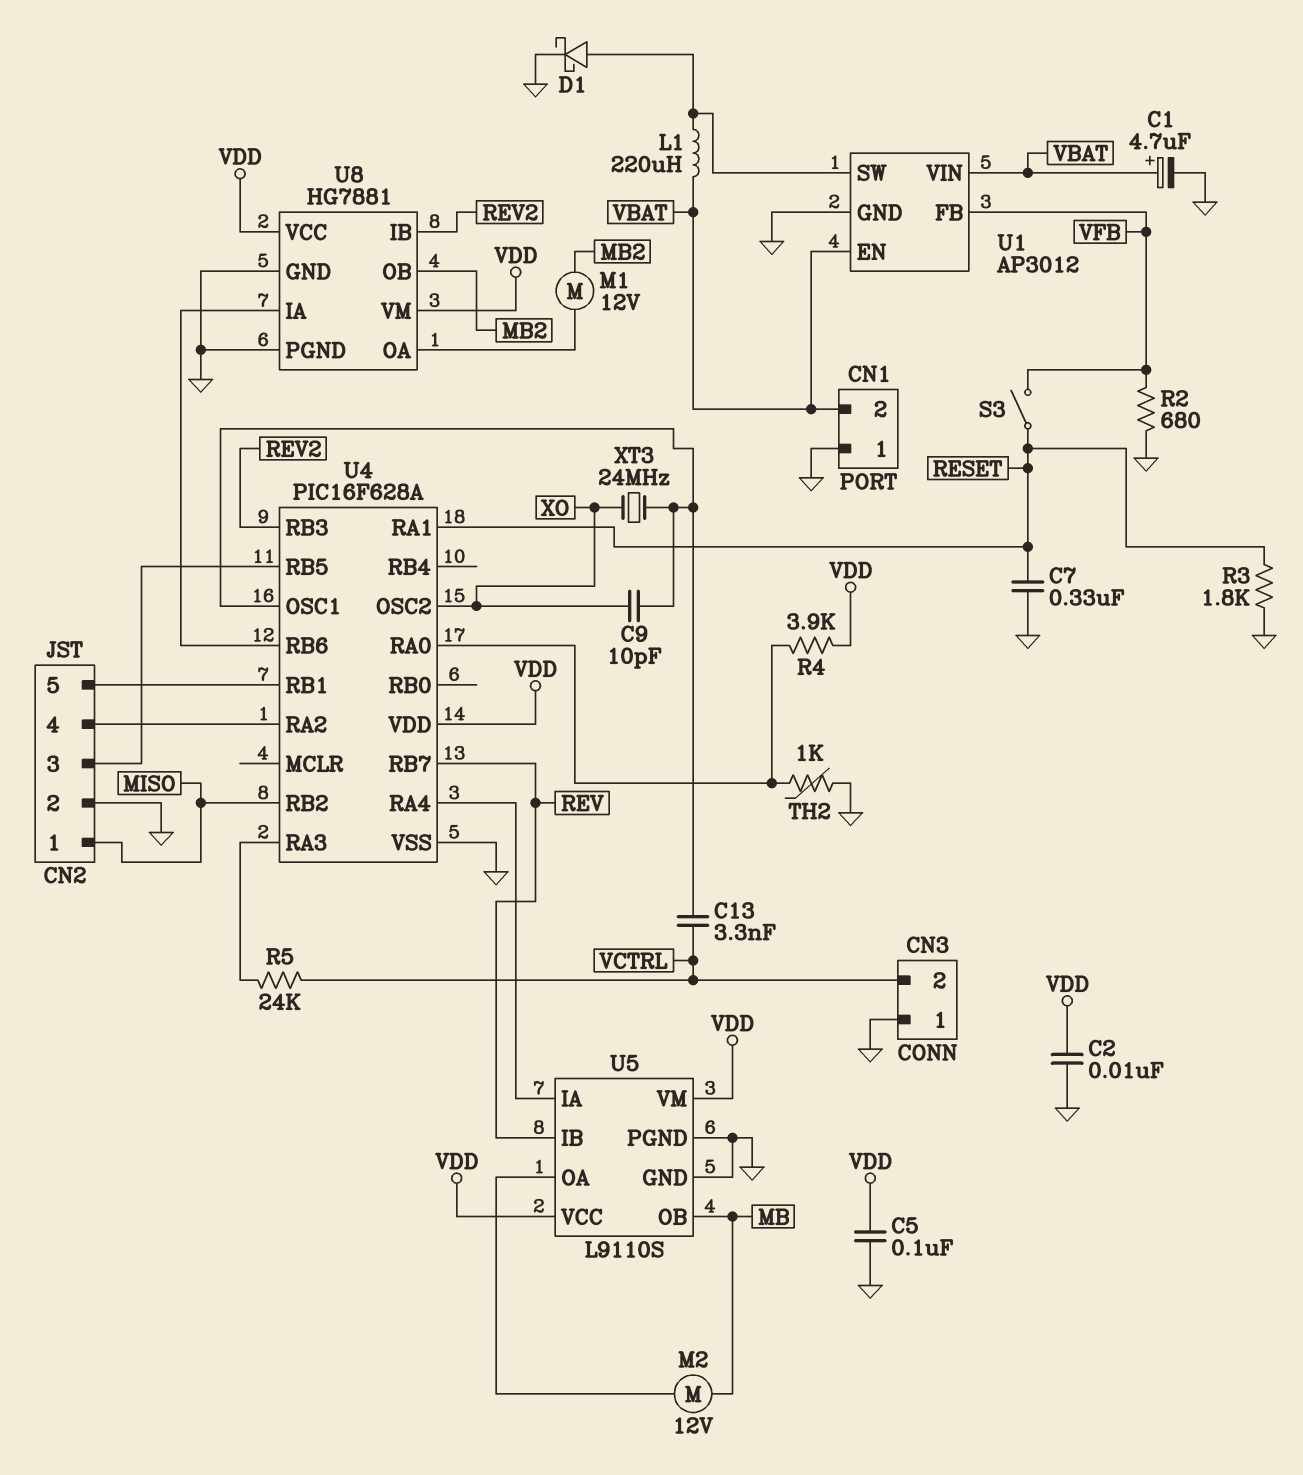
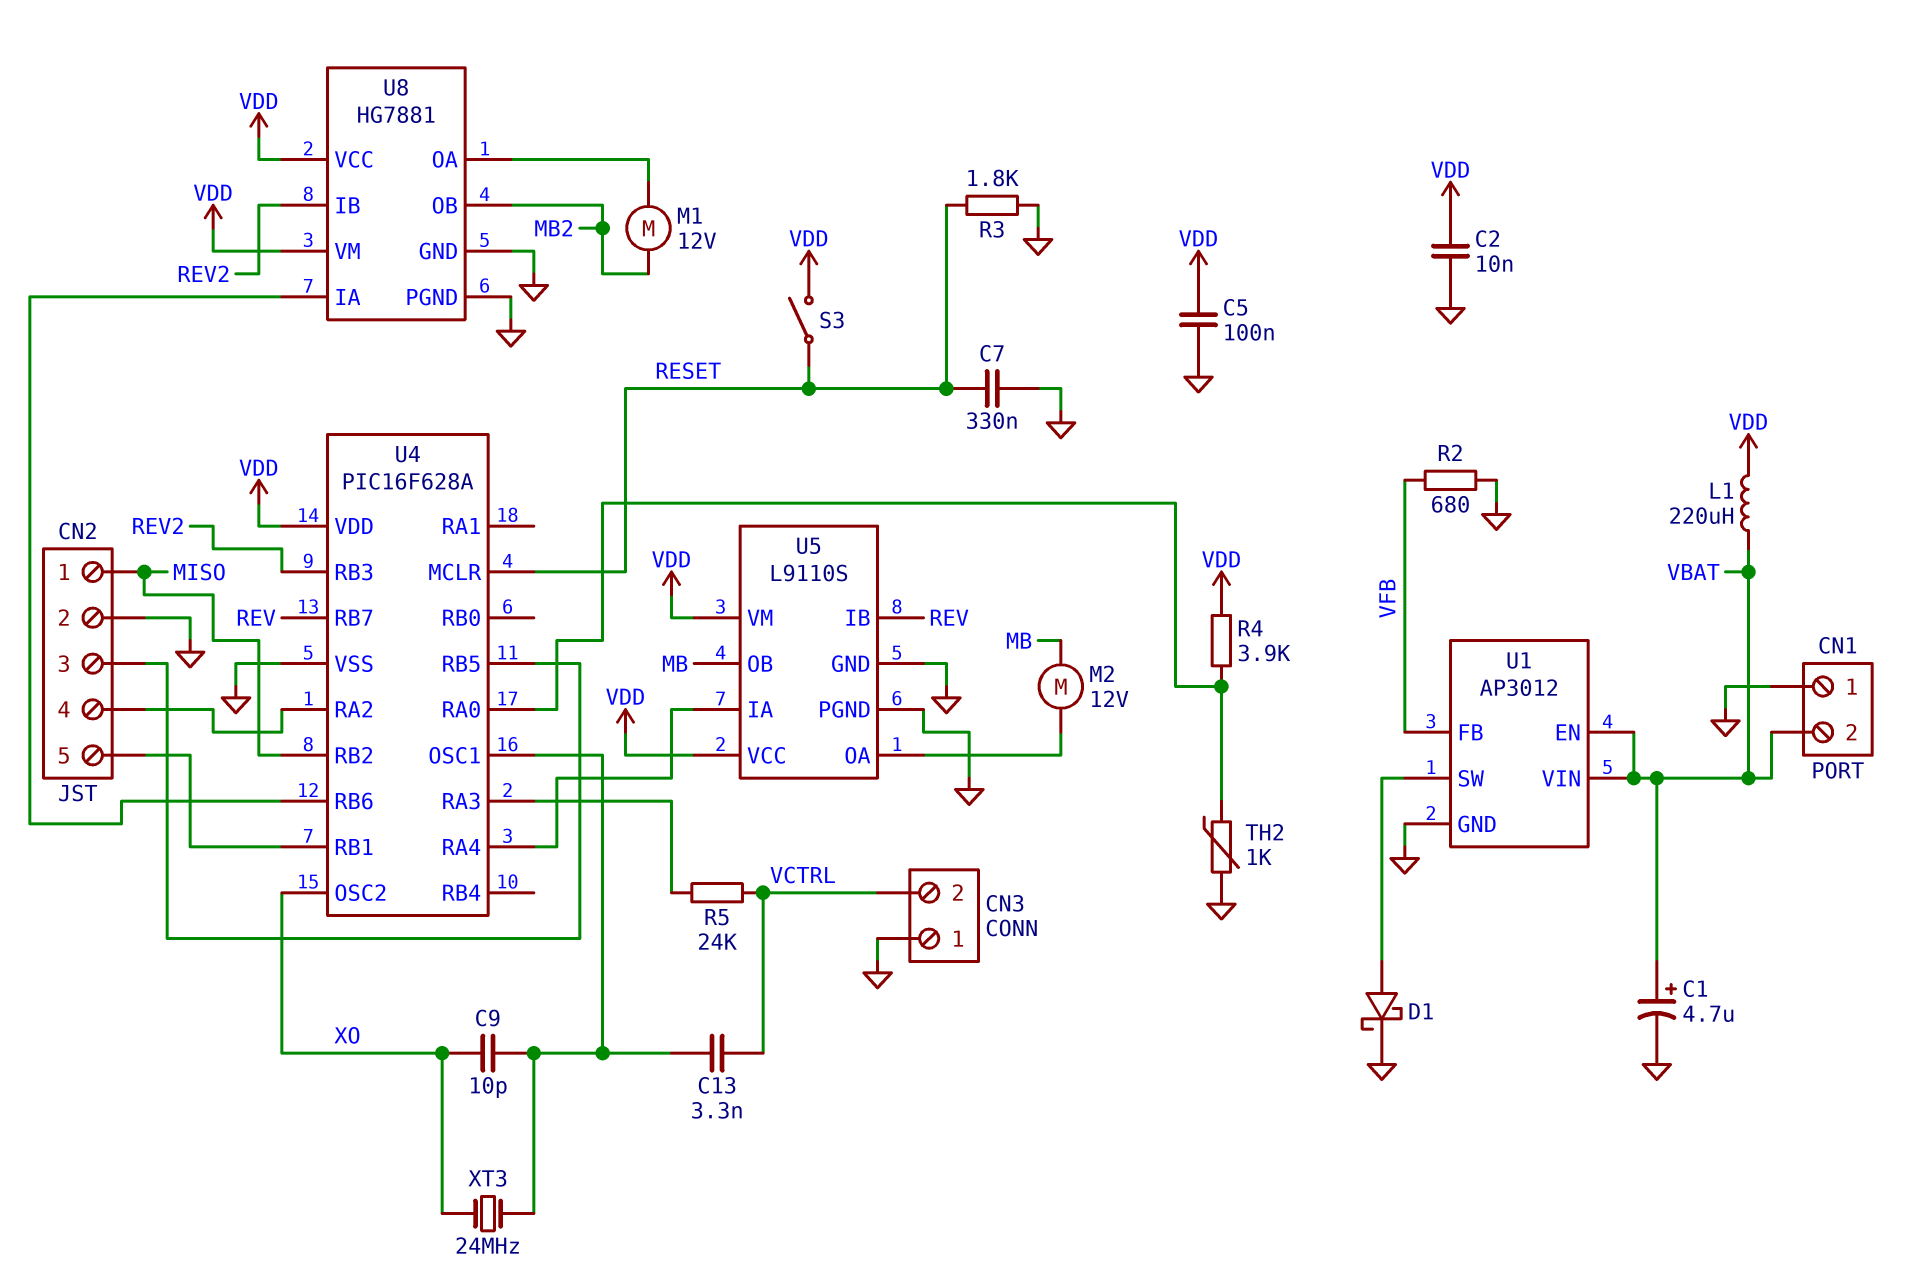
L1: 220uH (U1/SW, VBAT) -> 220uH (VBAT, VDD)
S3: switch (RESET, VFB) -> switch (RESET, VDD)
U4 pin MCLR: none -> RESET
U4 pin RA1: RESET -> none

